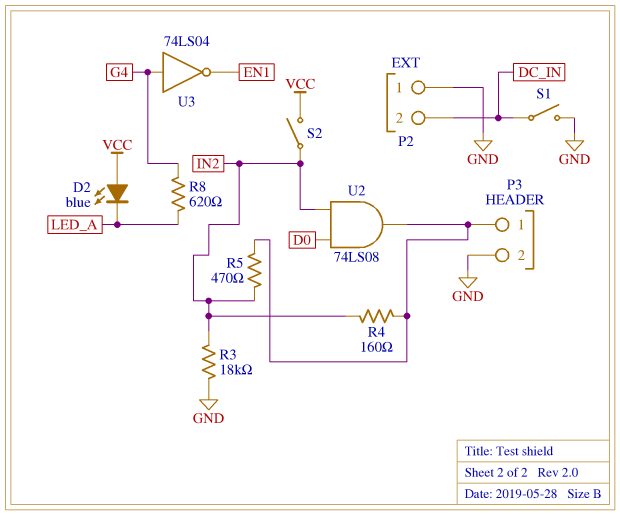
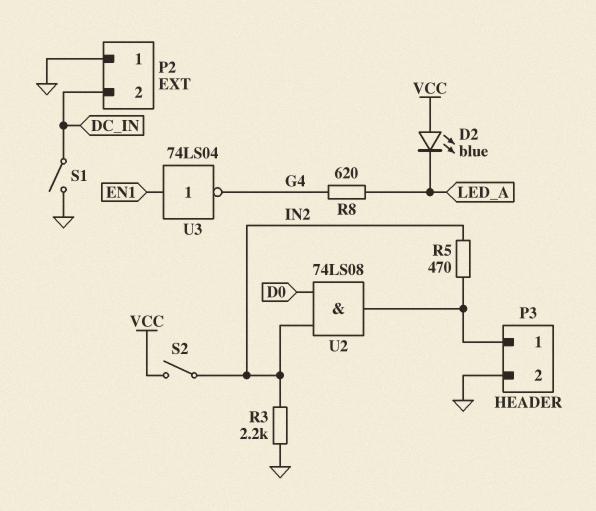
R3: 18k (GND, IN2) -> 2.2k (GND, IN2)
R4: 160 (IN2, P3/1) -> none
U3: NOT 74LS04 (in G4, out EN1) -> NOT 74LS04 (in EN1, out G4)

